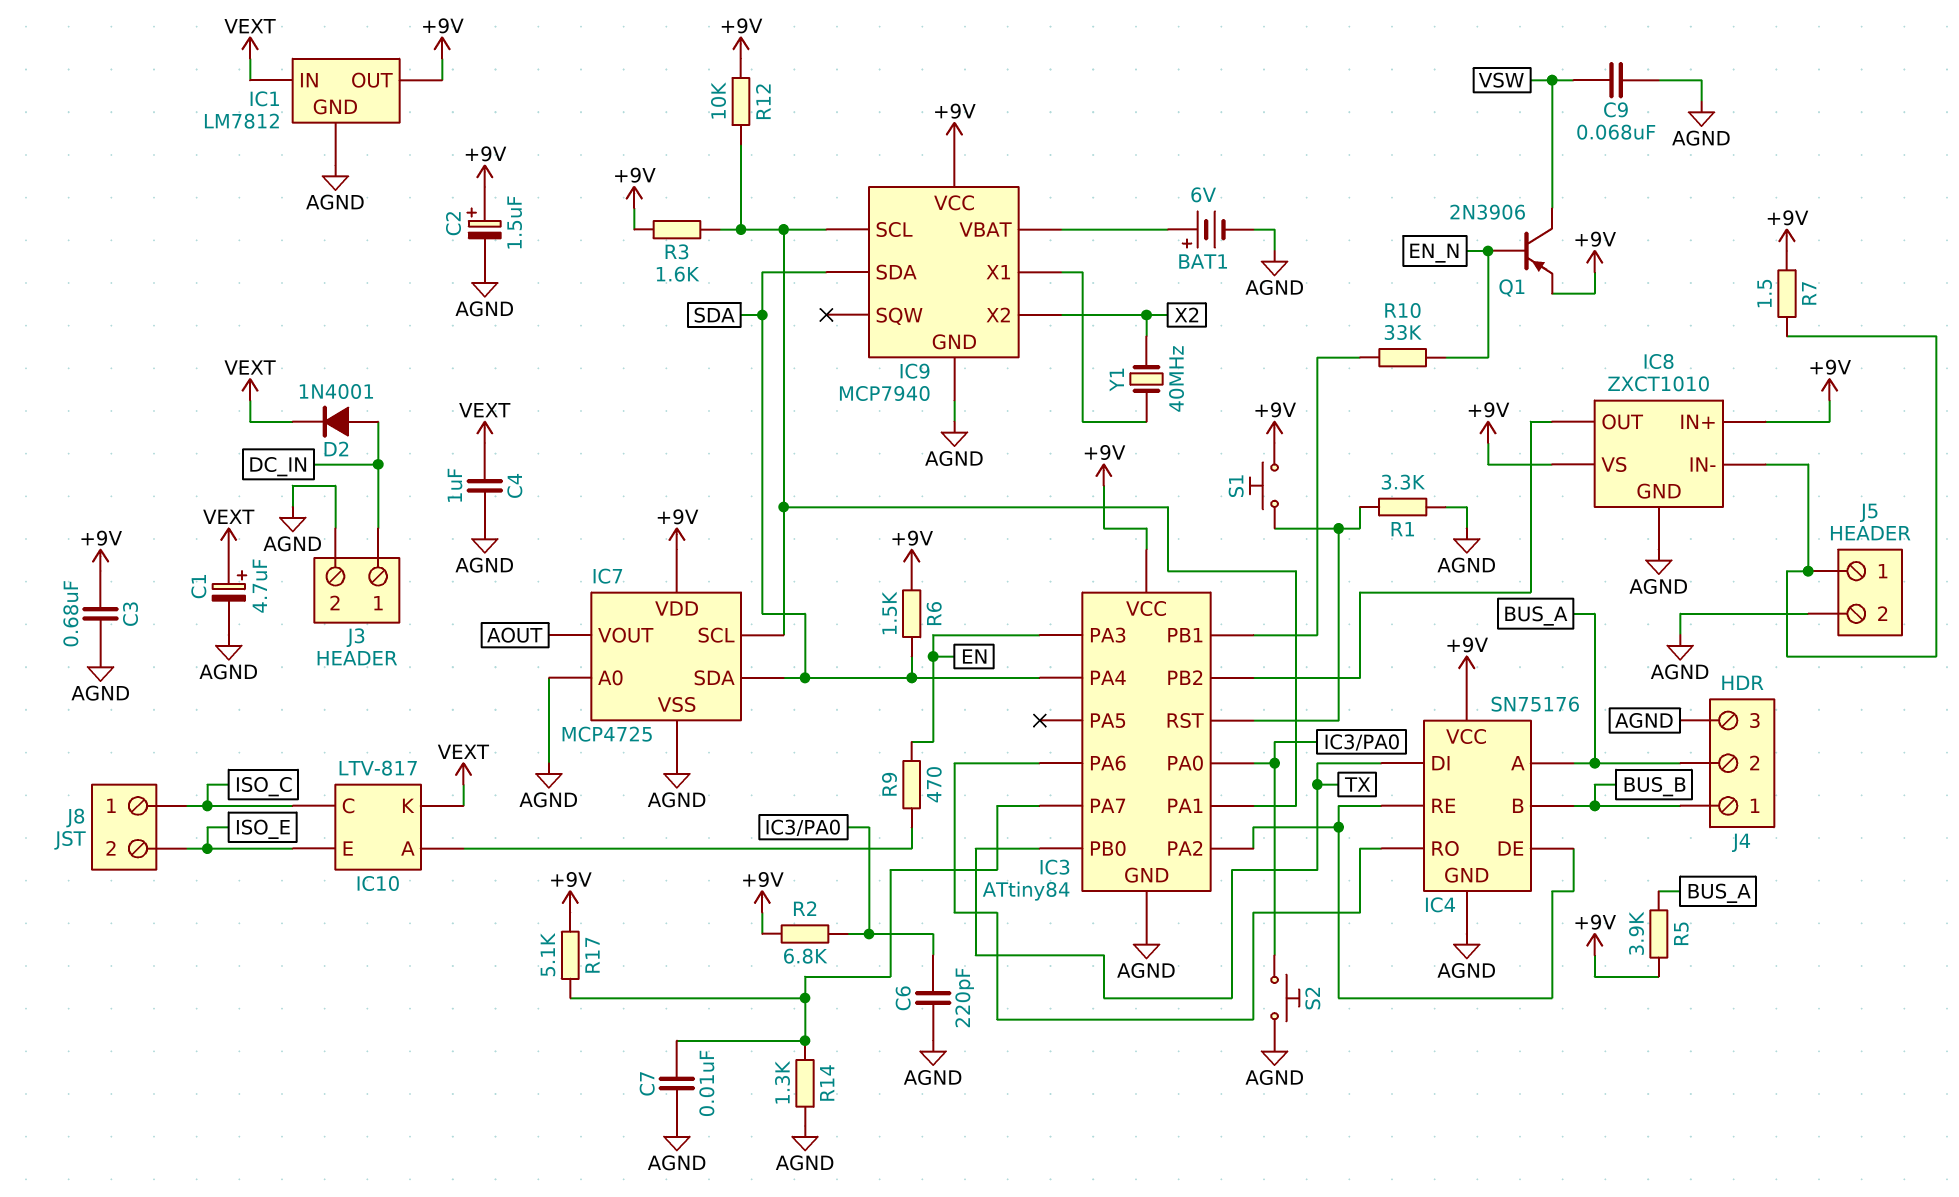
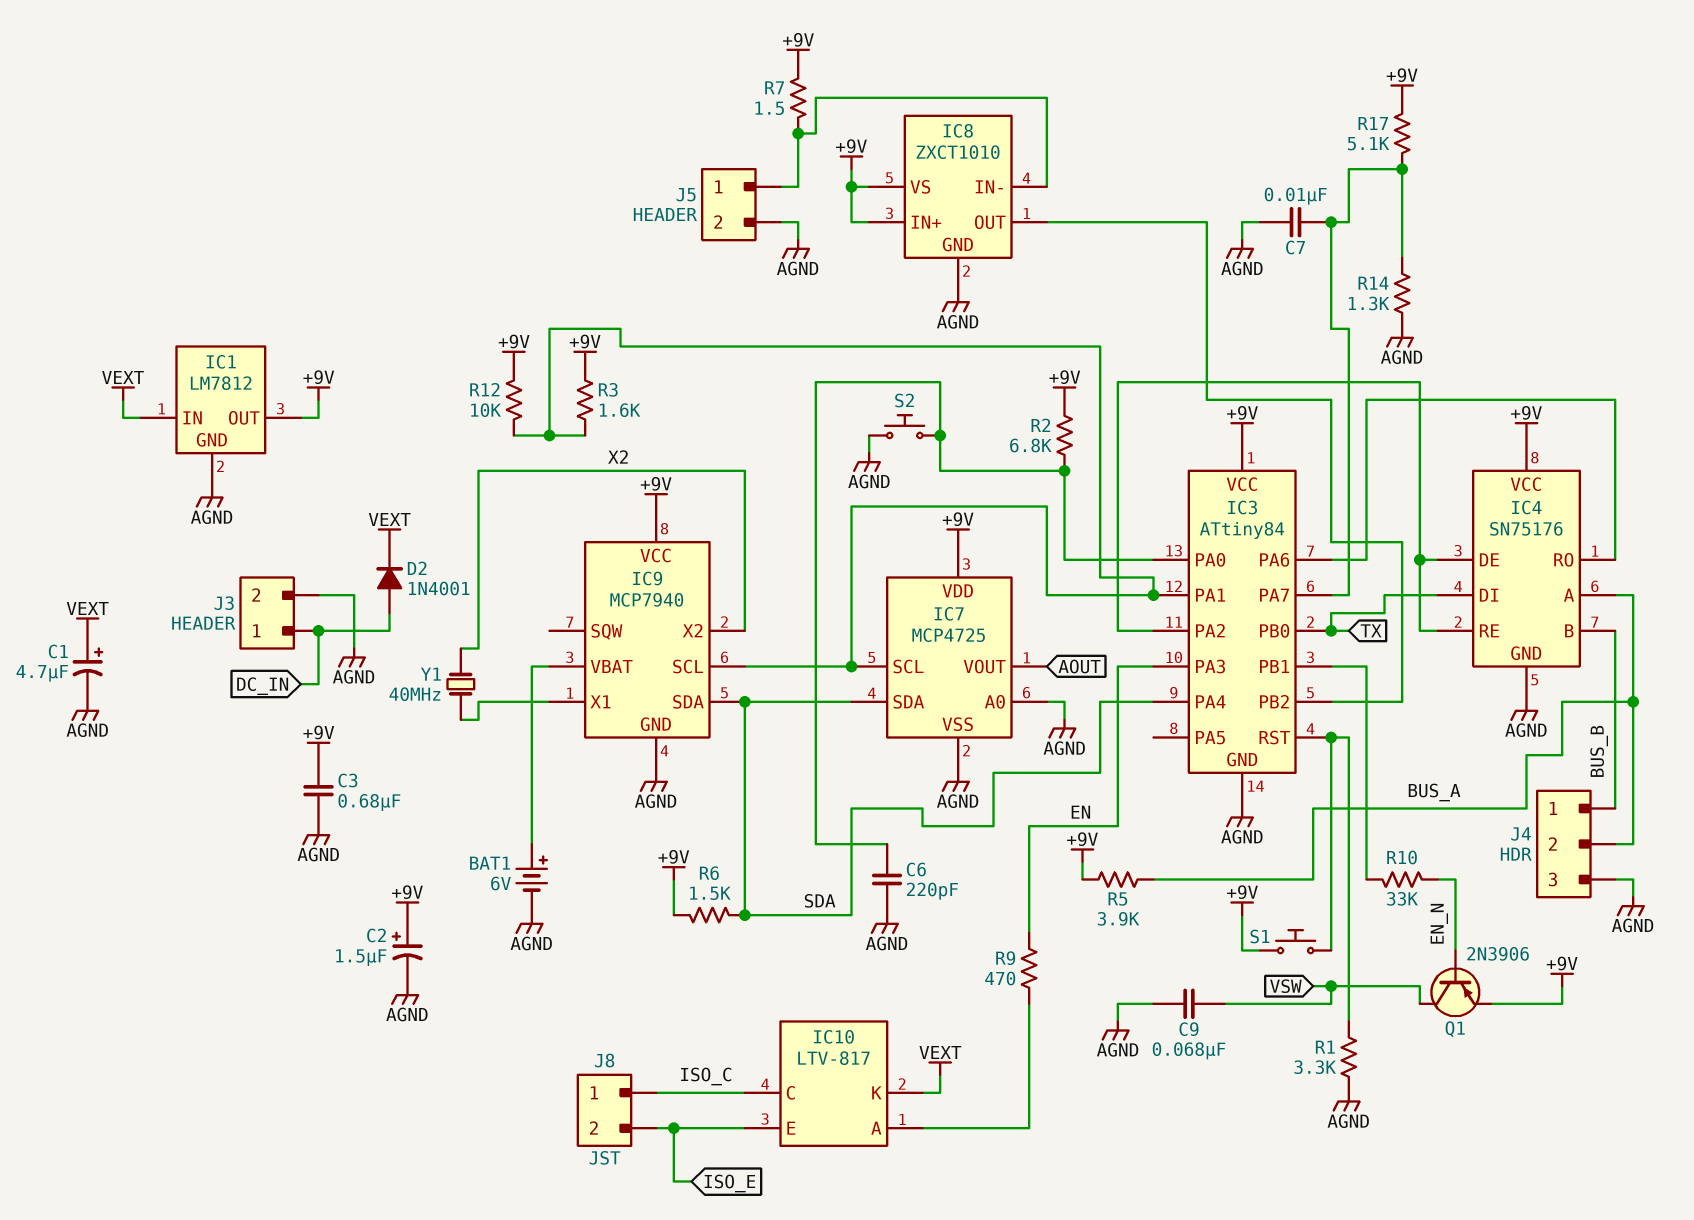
C4: 1uF (AGND, VEXT) -> none

